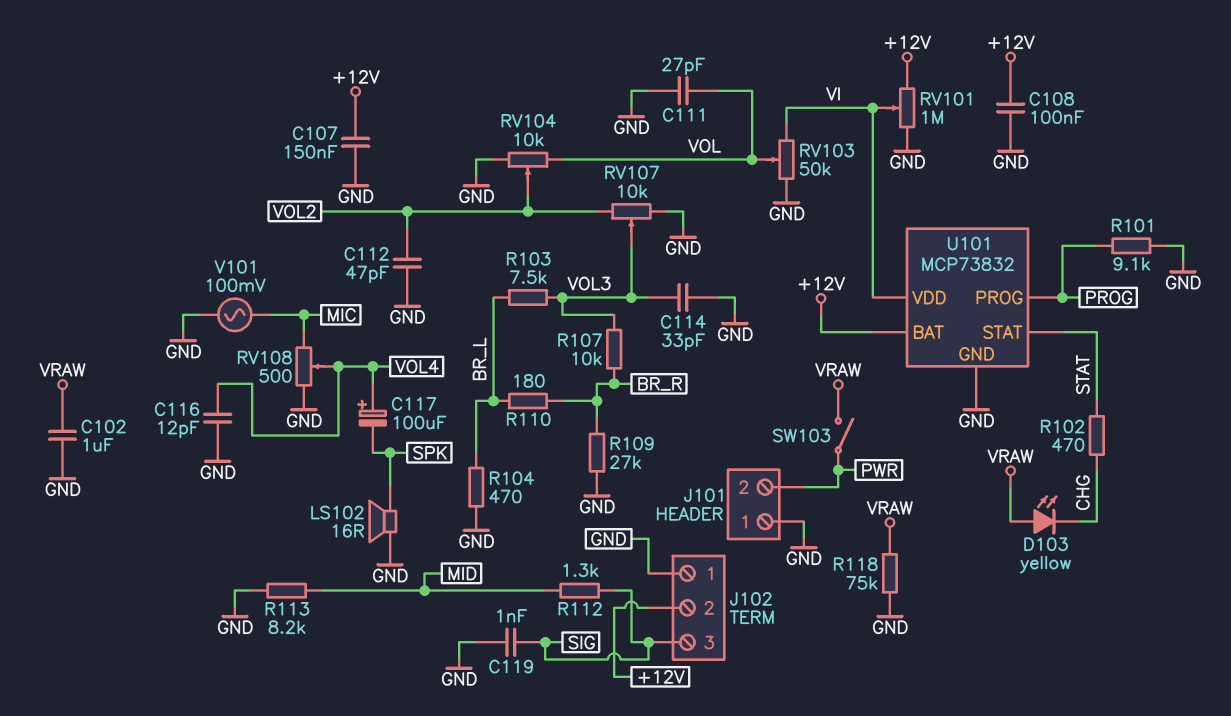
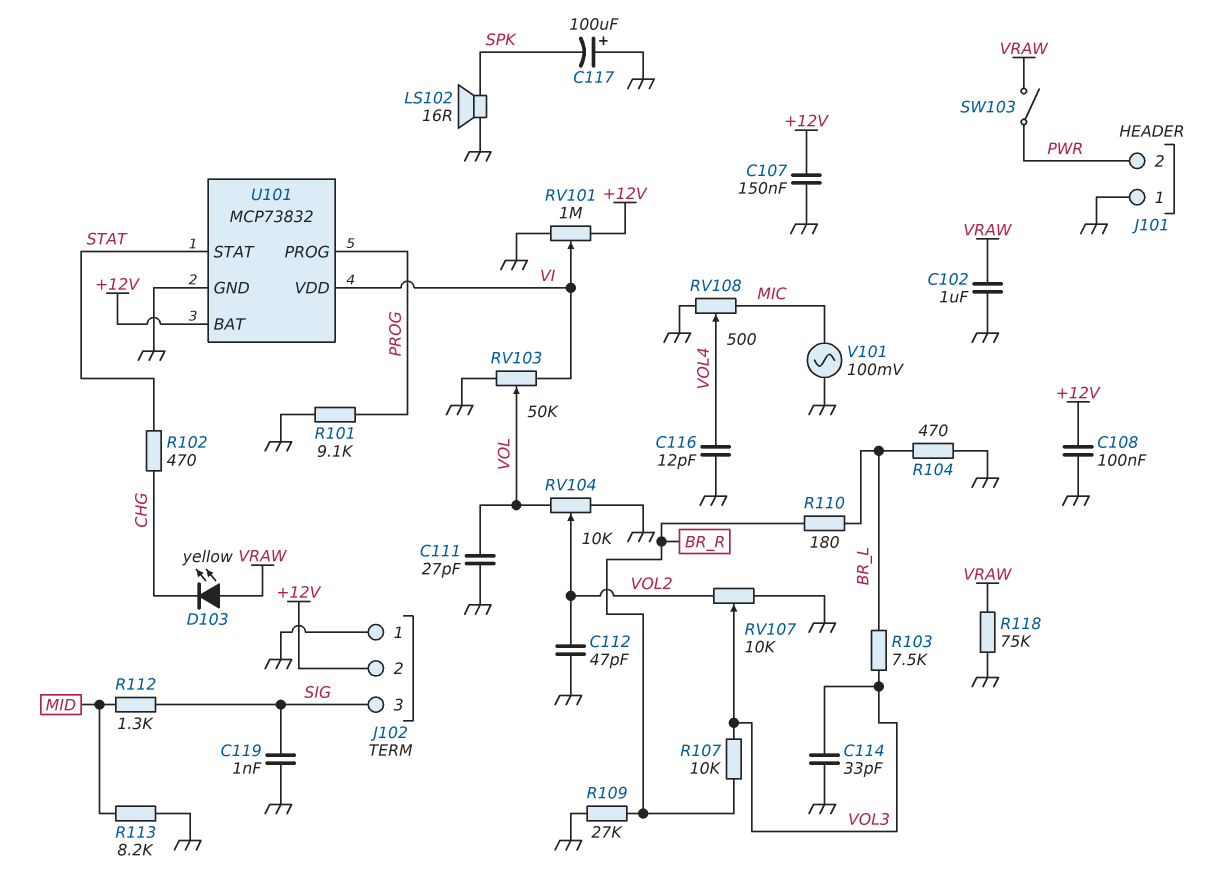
C117: 100uF (plus VOL4, minus SPK) -> 100uF (plus GND, minus SPK)

